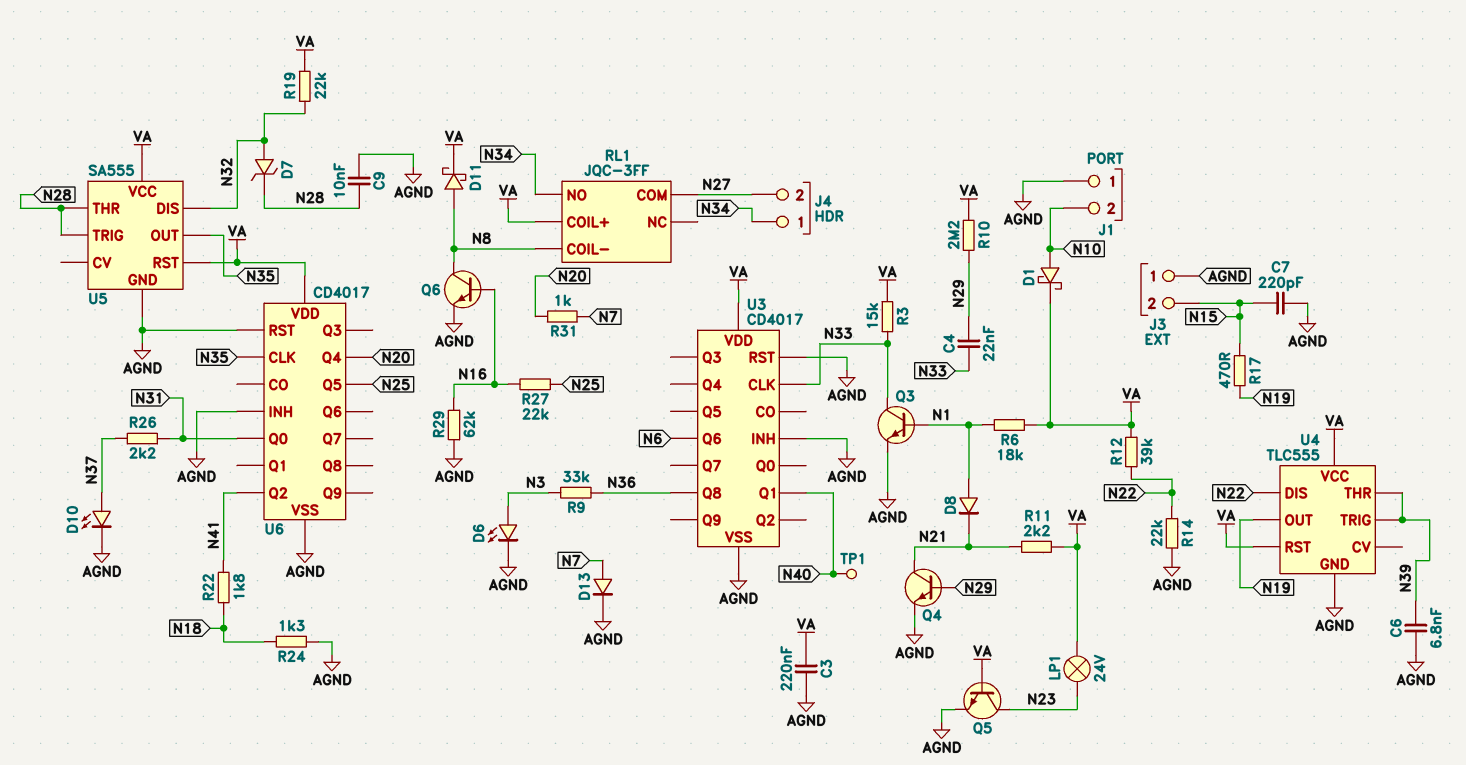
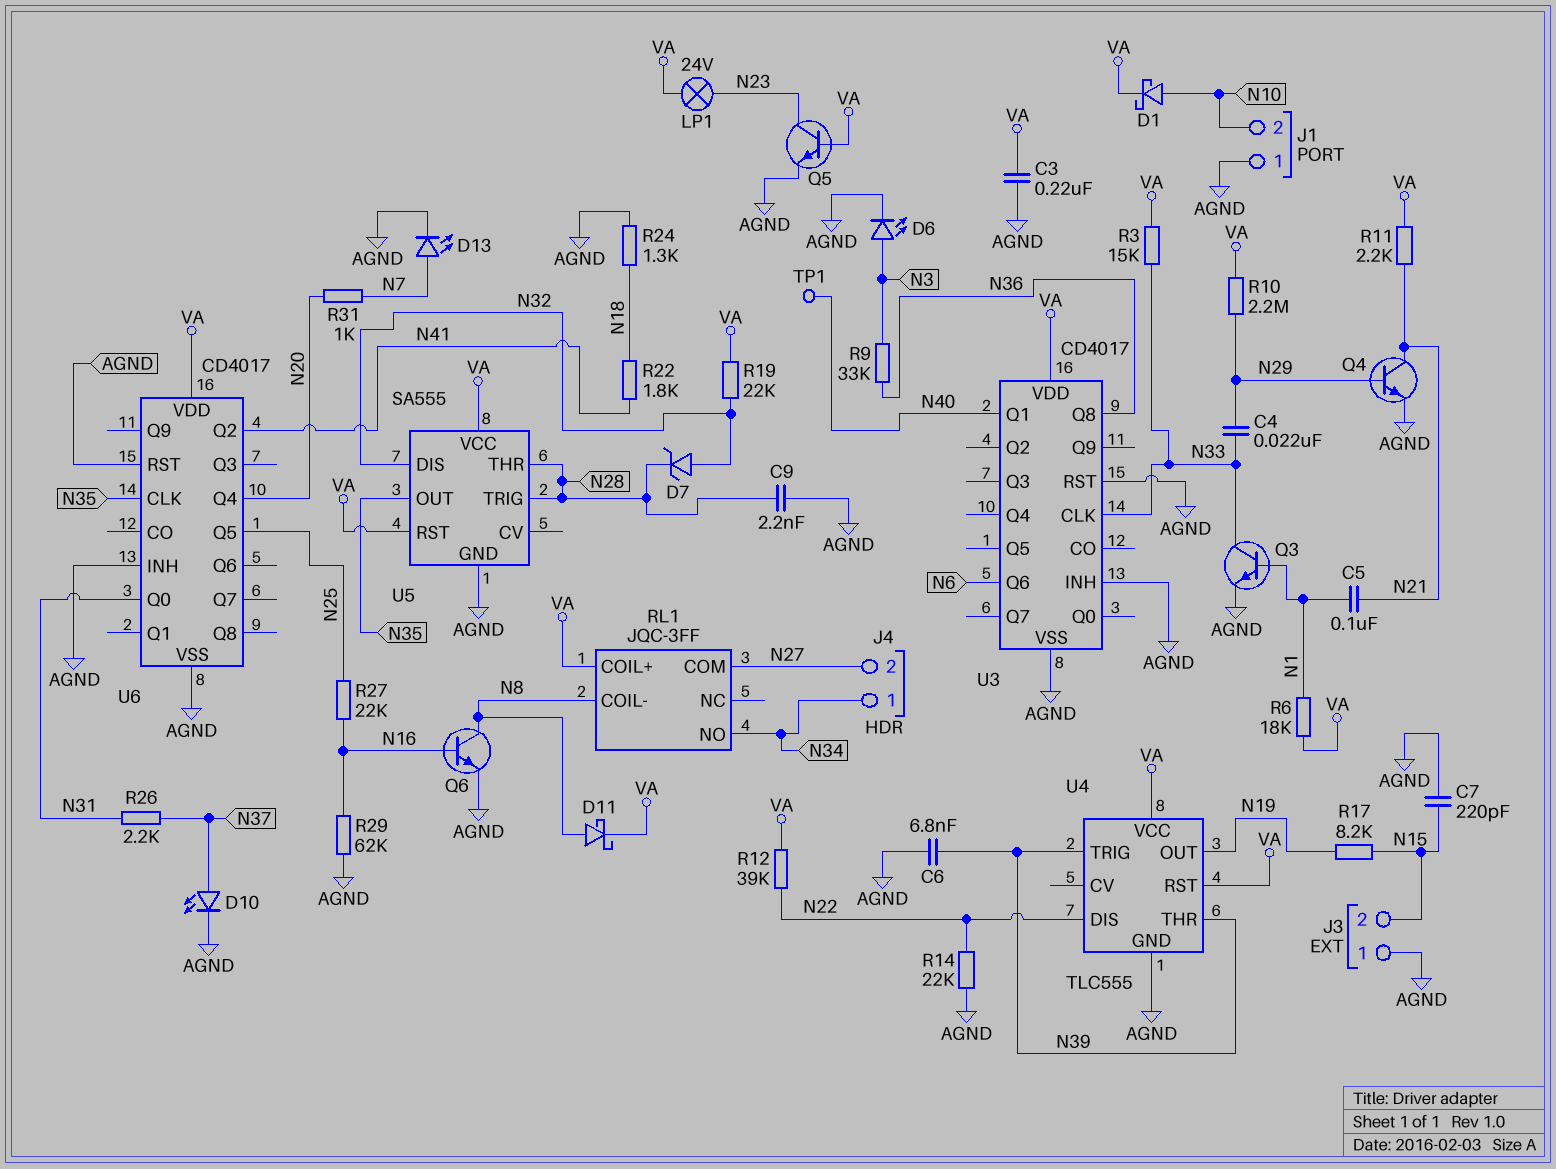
C5: none -> 100nF (N1, N21)
C9: 10nF (AGND, N28) -> 2.2nF (AGND, N28)
D8: diode (A N1, K N21) -> none
D13: diode (A N7, K AGND) -> LED (A N7, K AGND)
R17: 470 (N15, N19) -> 8.2k (N15, N19)

